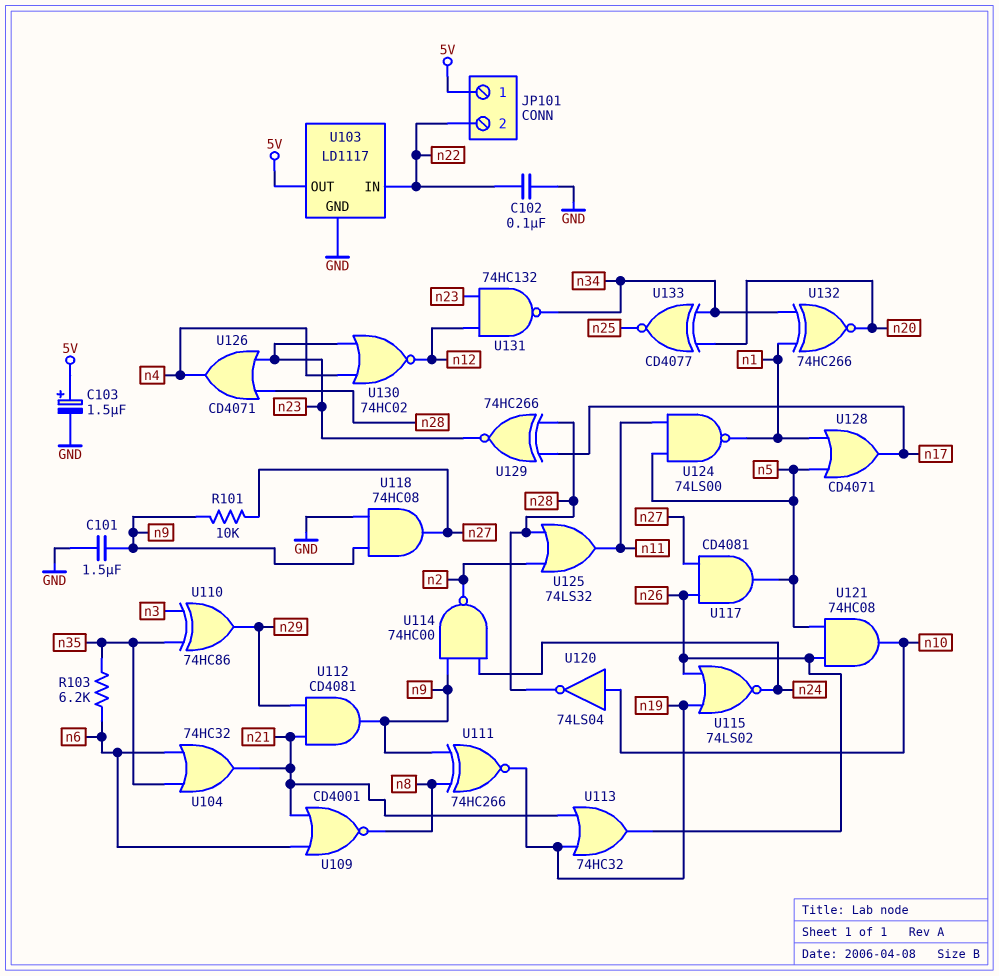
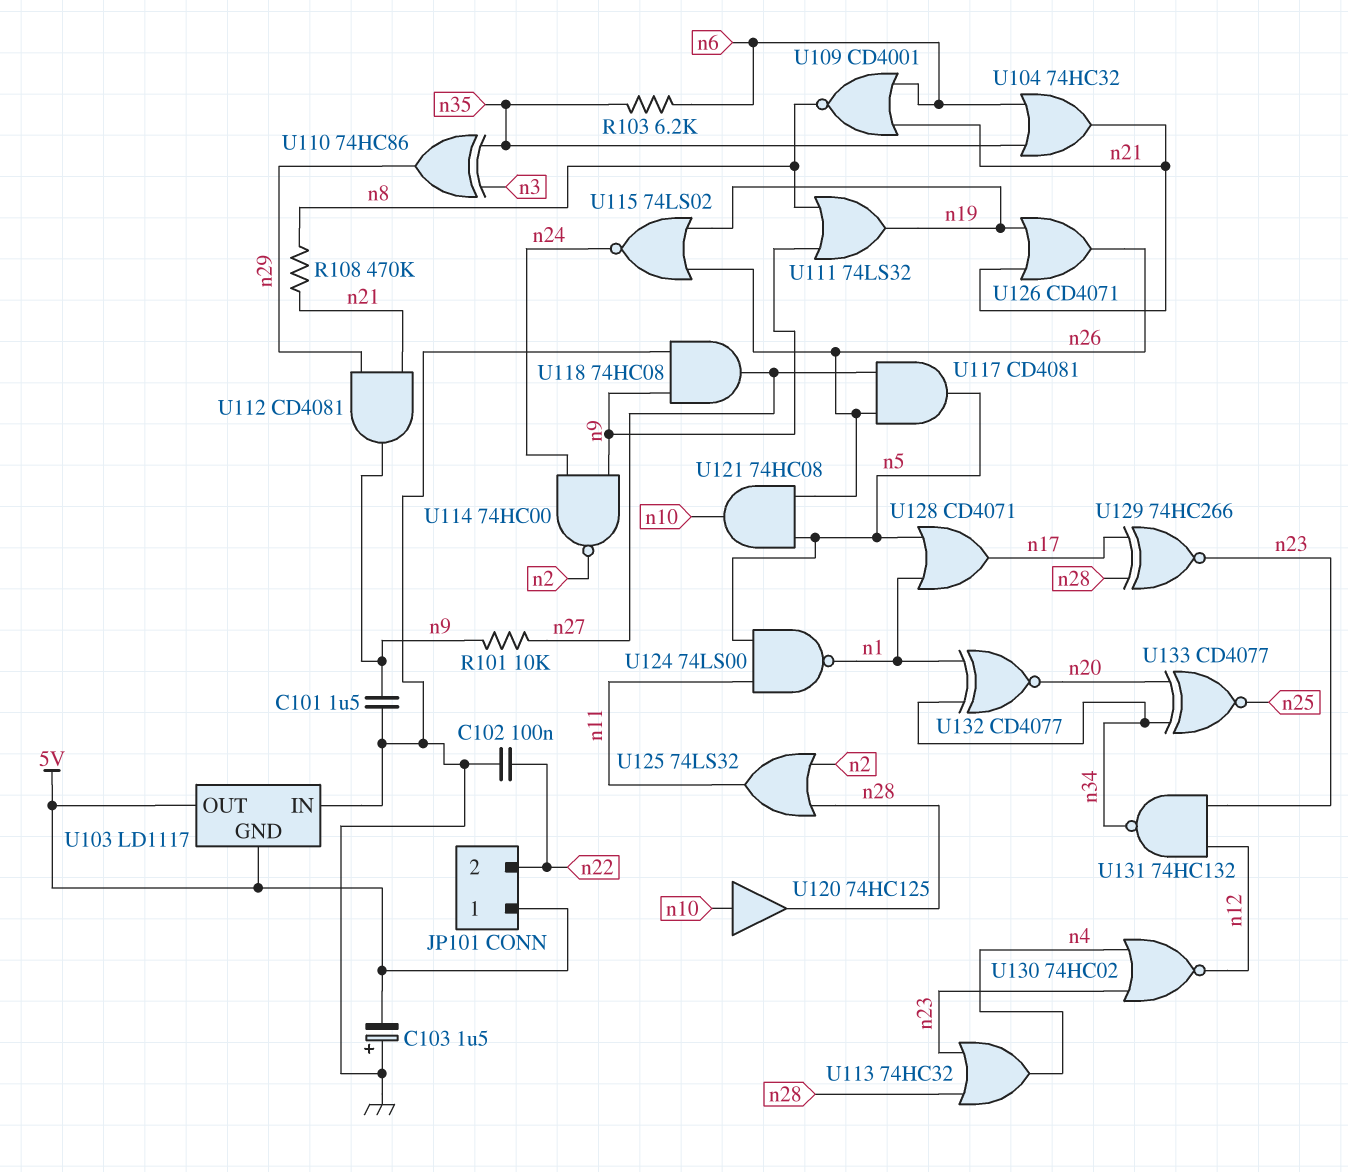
C103: 1.5uF (plus 5V, minus GND) -> 1.5uF (plus GND, minus 5V)
R108: none -> 470k (n8, n21)
U103 pin GND: GND -> 5V
U103 pin IN: n22 -> GND
U111: XNOR 74HC266 (in n8, in n9, out n19) -> OR 74LS32 (in n8, in n9, out n19)
U113: OR 74HC32 (in n19, in n21, out n26) -> OR 74HC32 (in n23, in n28, out n4)
U120: NOT 74LS04 (in n10, out n28) -> buffer 74HC125 (in n10, out n28)
U126: OR CD4071 (in n23, in n28, out n4) -> OR CD4071 (in n19, in n21, out n26)
U132: XNOR 74HC266 (in n1, in n34, out n20) -> XNOR CD4077 (in n1, in n34, out n20)

